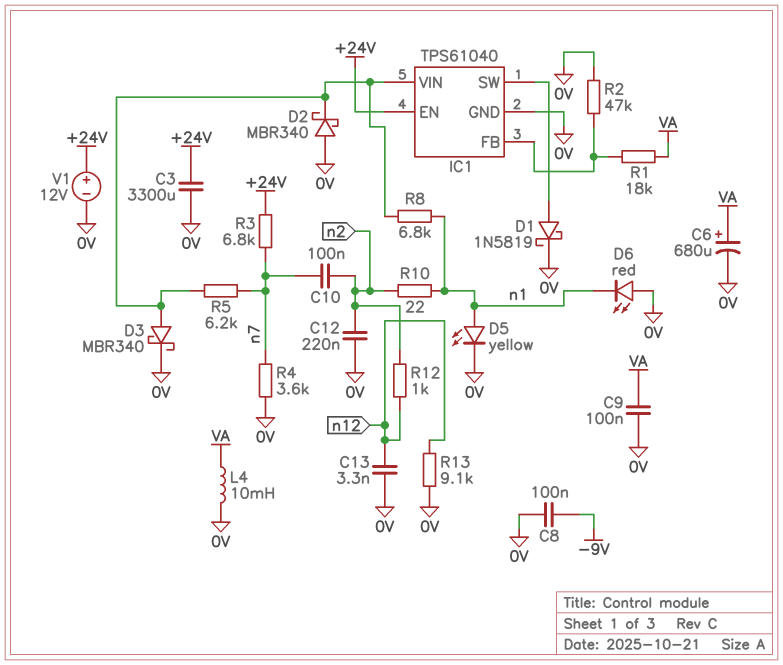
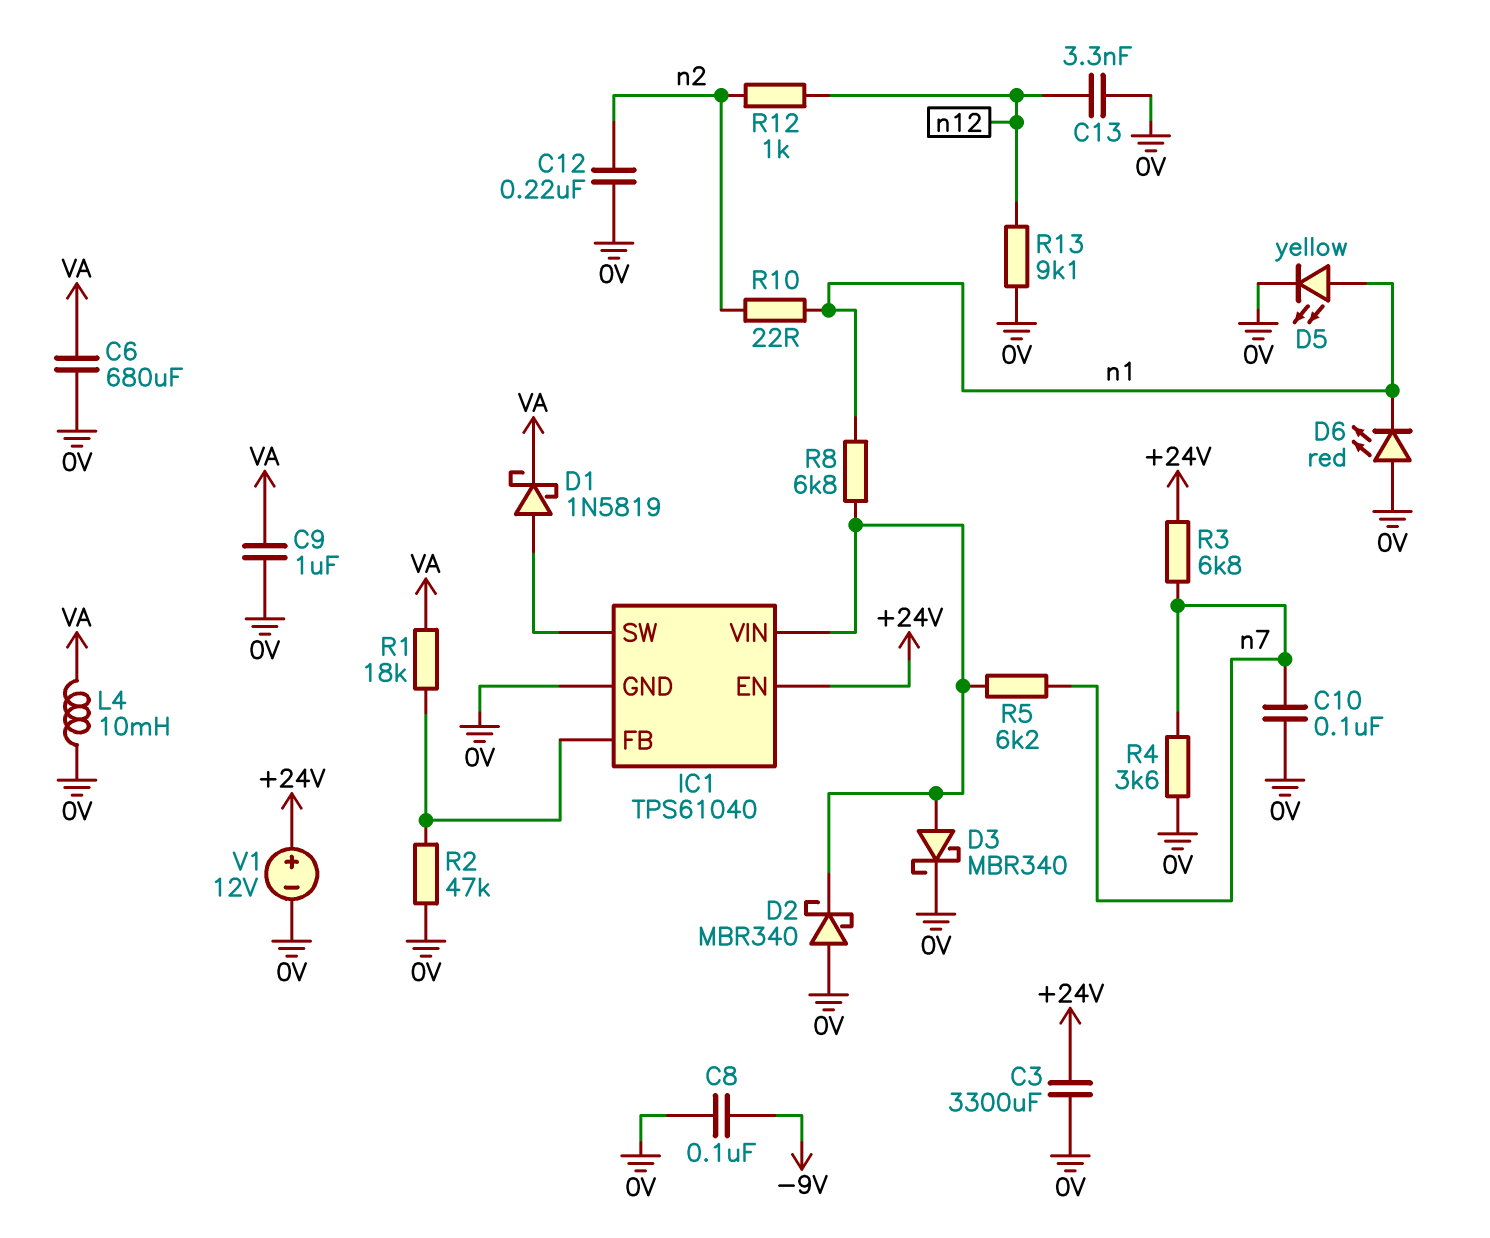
C6: 680uF (plus VA, minus 0V) -> 680uF (0V, VA)
C9: 100nF (0V, VA) -> 1uF (0V, VA)
C10: 100nF (n2, n7) -> 100nF (0V, n7)
D1: schottky 1N5819 (A IC1/SW, K 0V) -> schottky 1N5819 (A IC1/SW, K VA)

